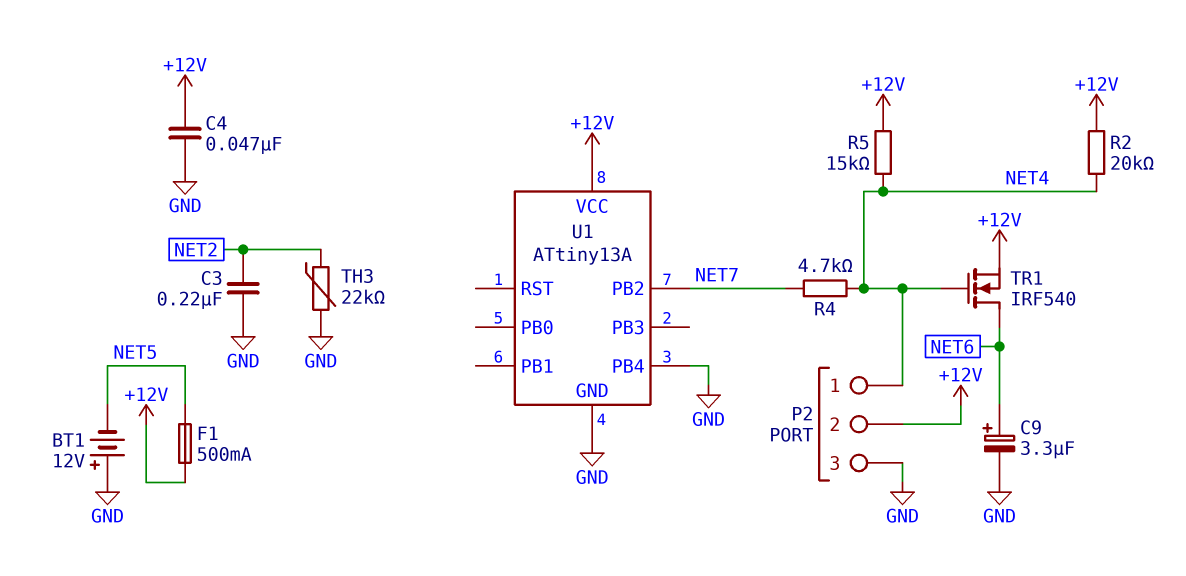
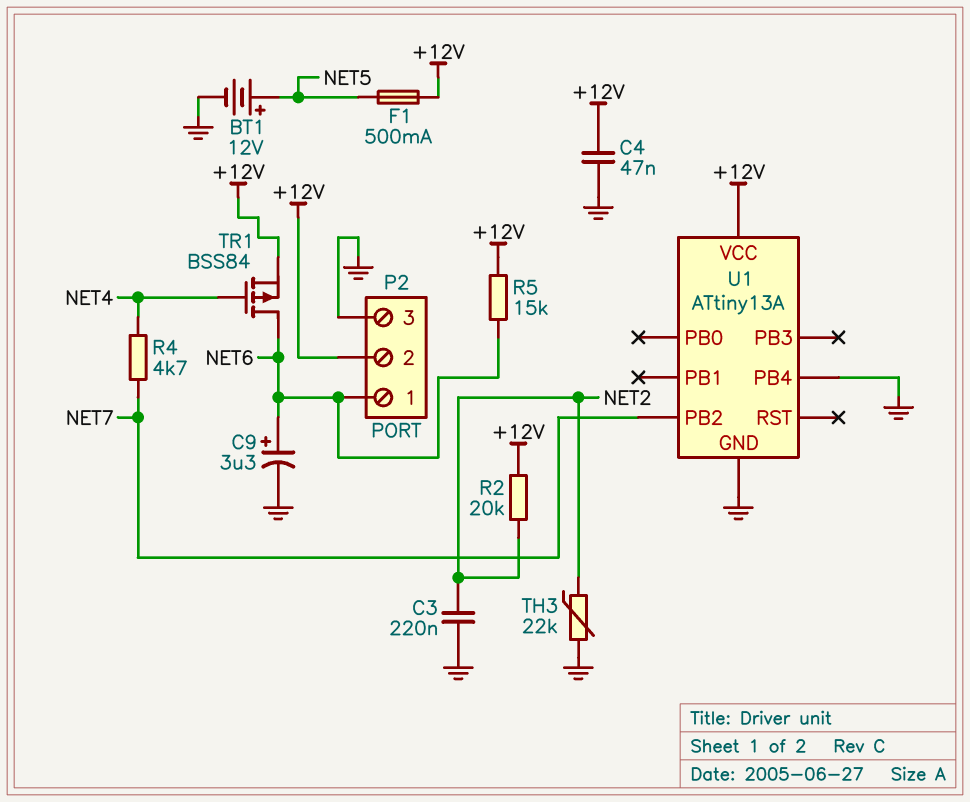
BT1: 12V (plus GND, minus NET5) -> 12V (plus NET5, minus GND)
P2 pin 1: NET4 -> NET6
R2: 20k (+12V, NET4) -> 20k (+12V, NET2)
R5: 15k (+12V, NET4) -> 15k (+12V, NET6)
TR1: NMOS IRF540 (G NET4, D NET6, S +12V) -> PMOS BSS84 (G NET4, D NET6, S +12V)

